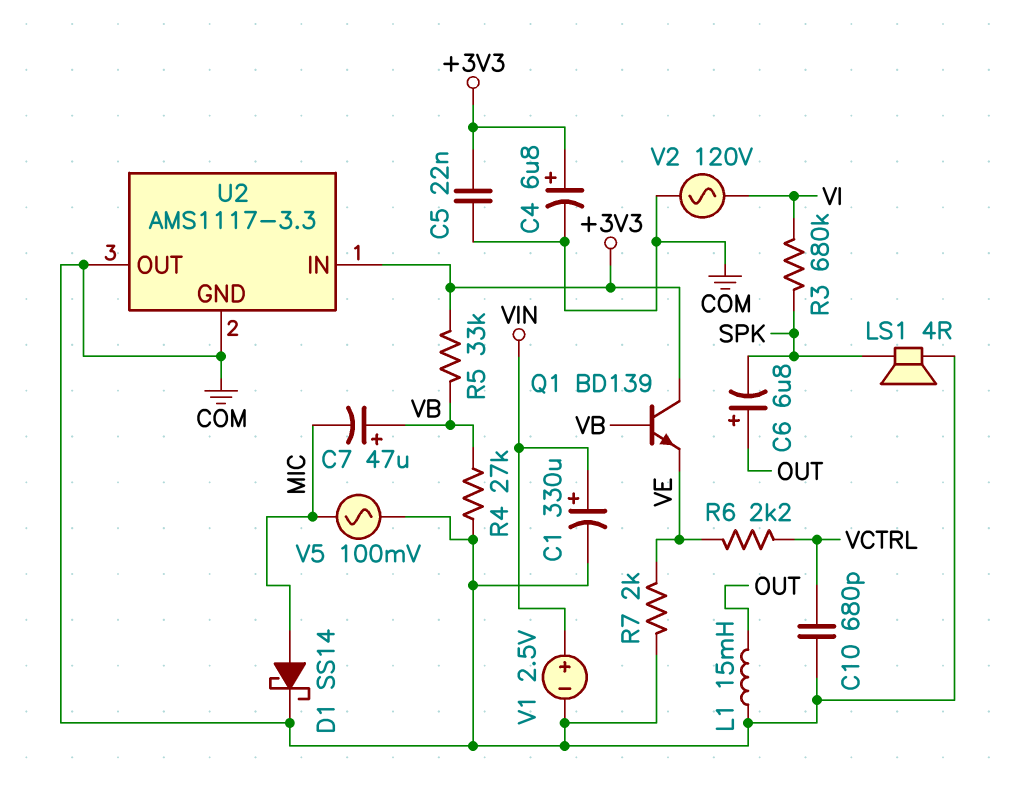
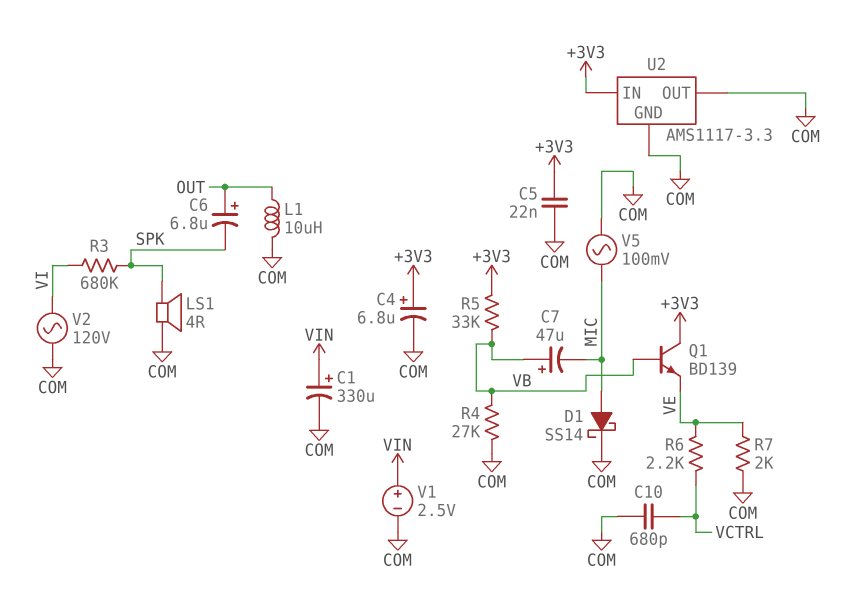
L1: 15mH (COM, OUT) -> 10uH (COM, OUT)

